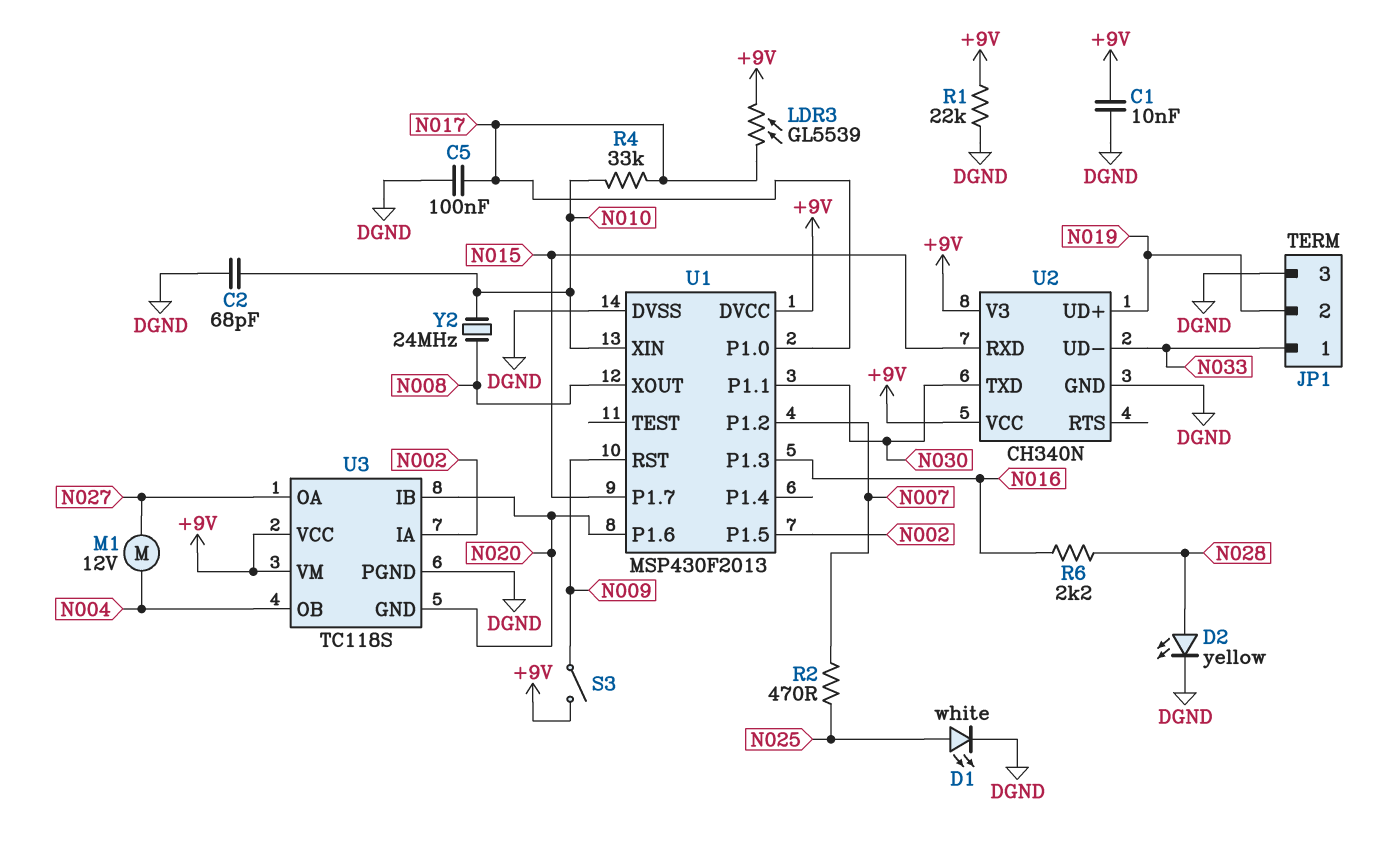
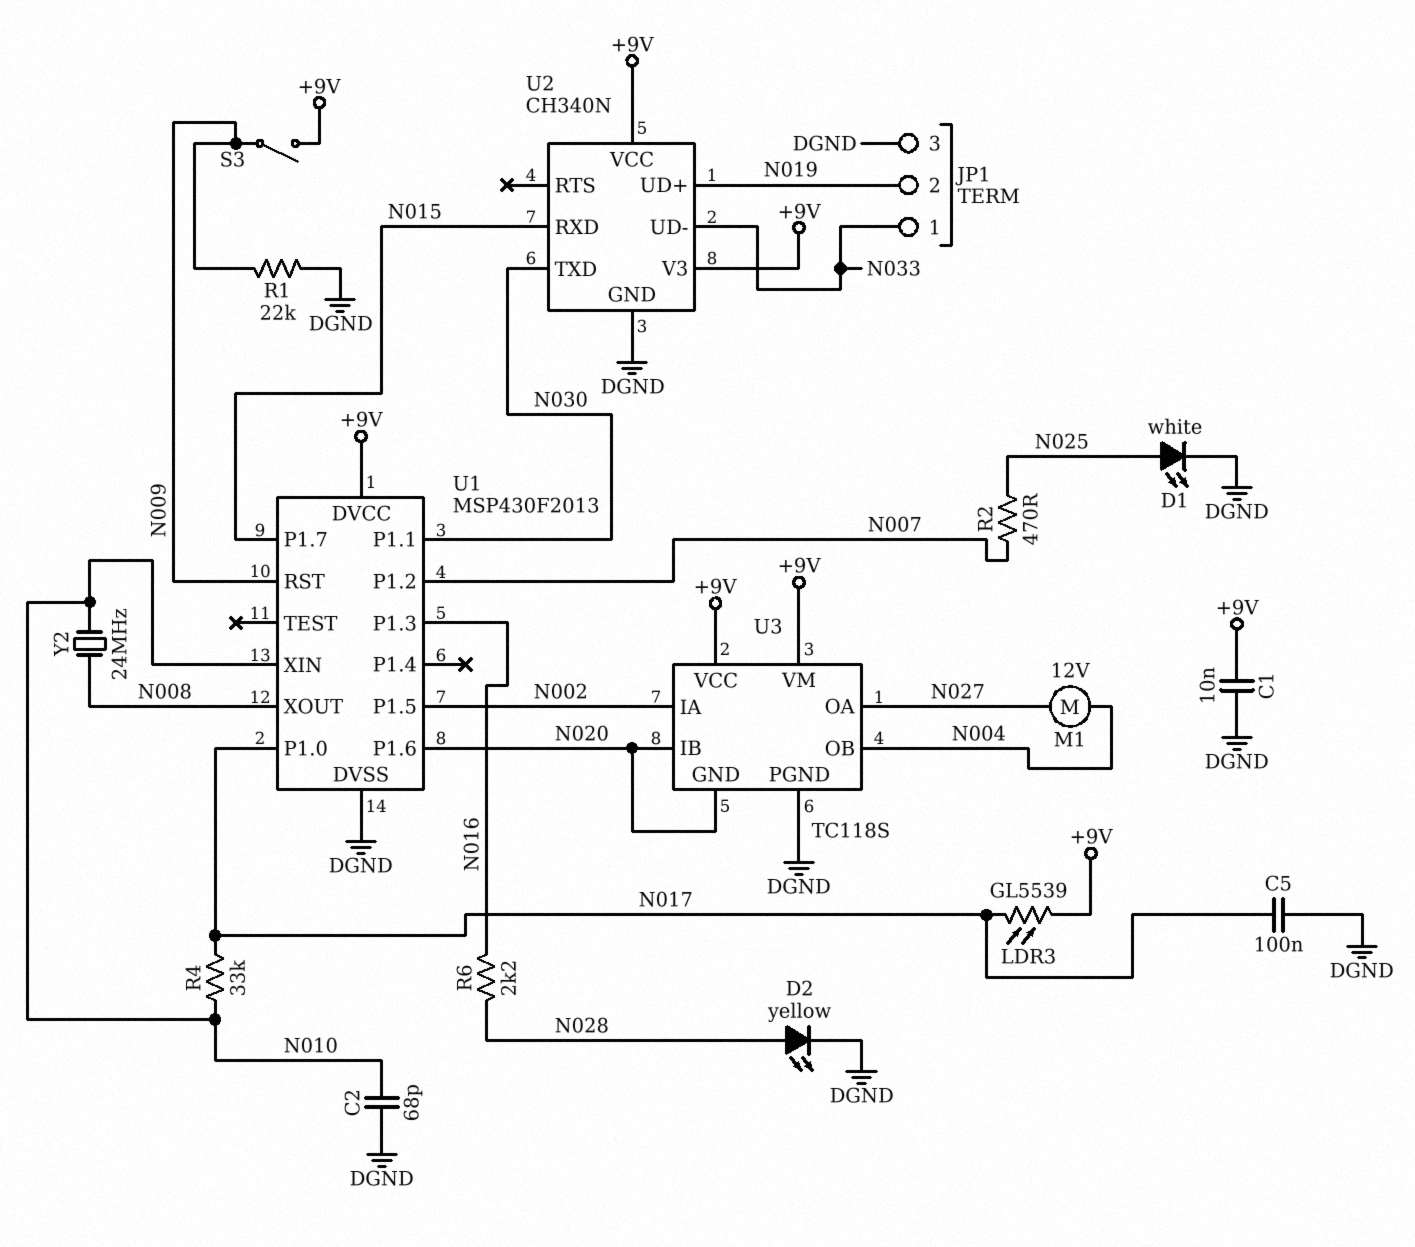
R1: 22k (+9V, DGND) -> 22k (DGND, N009)

